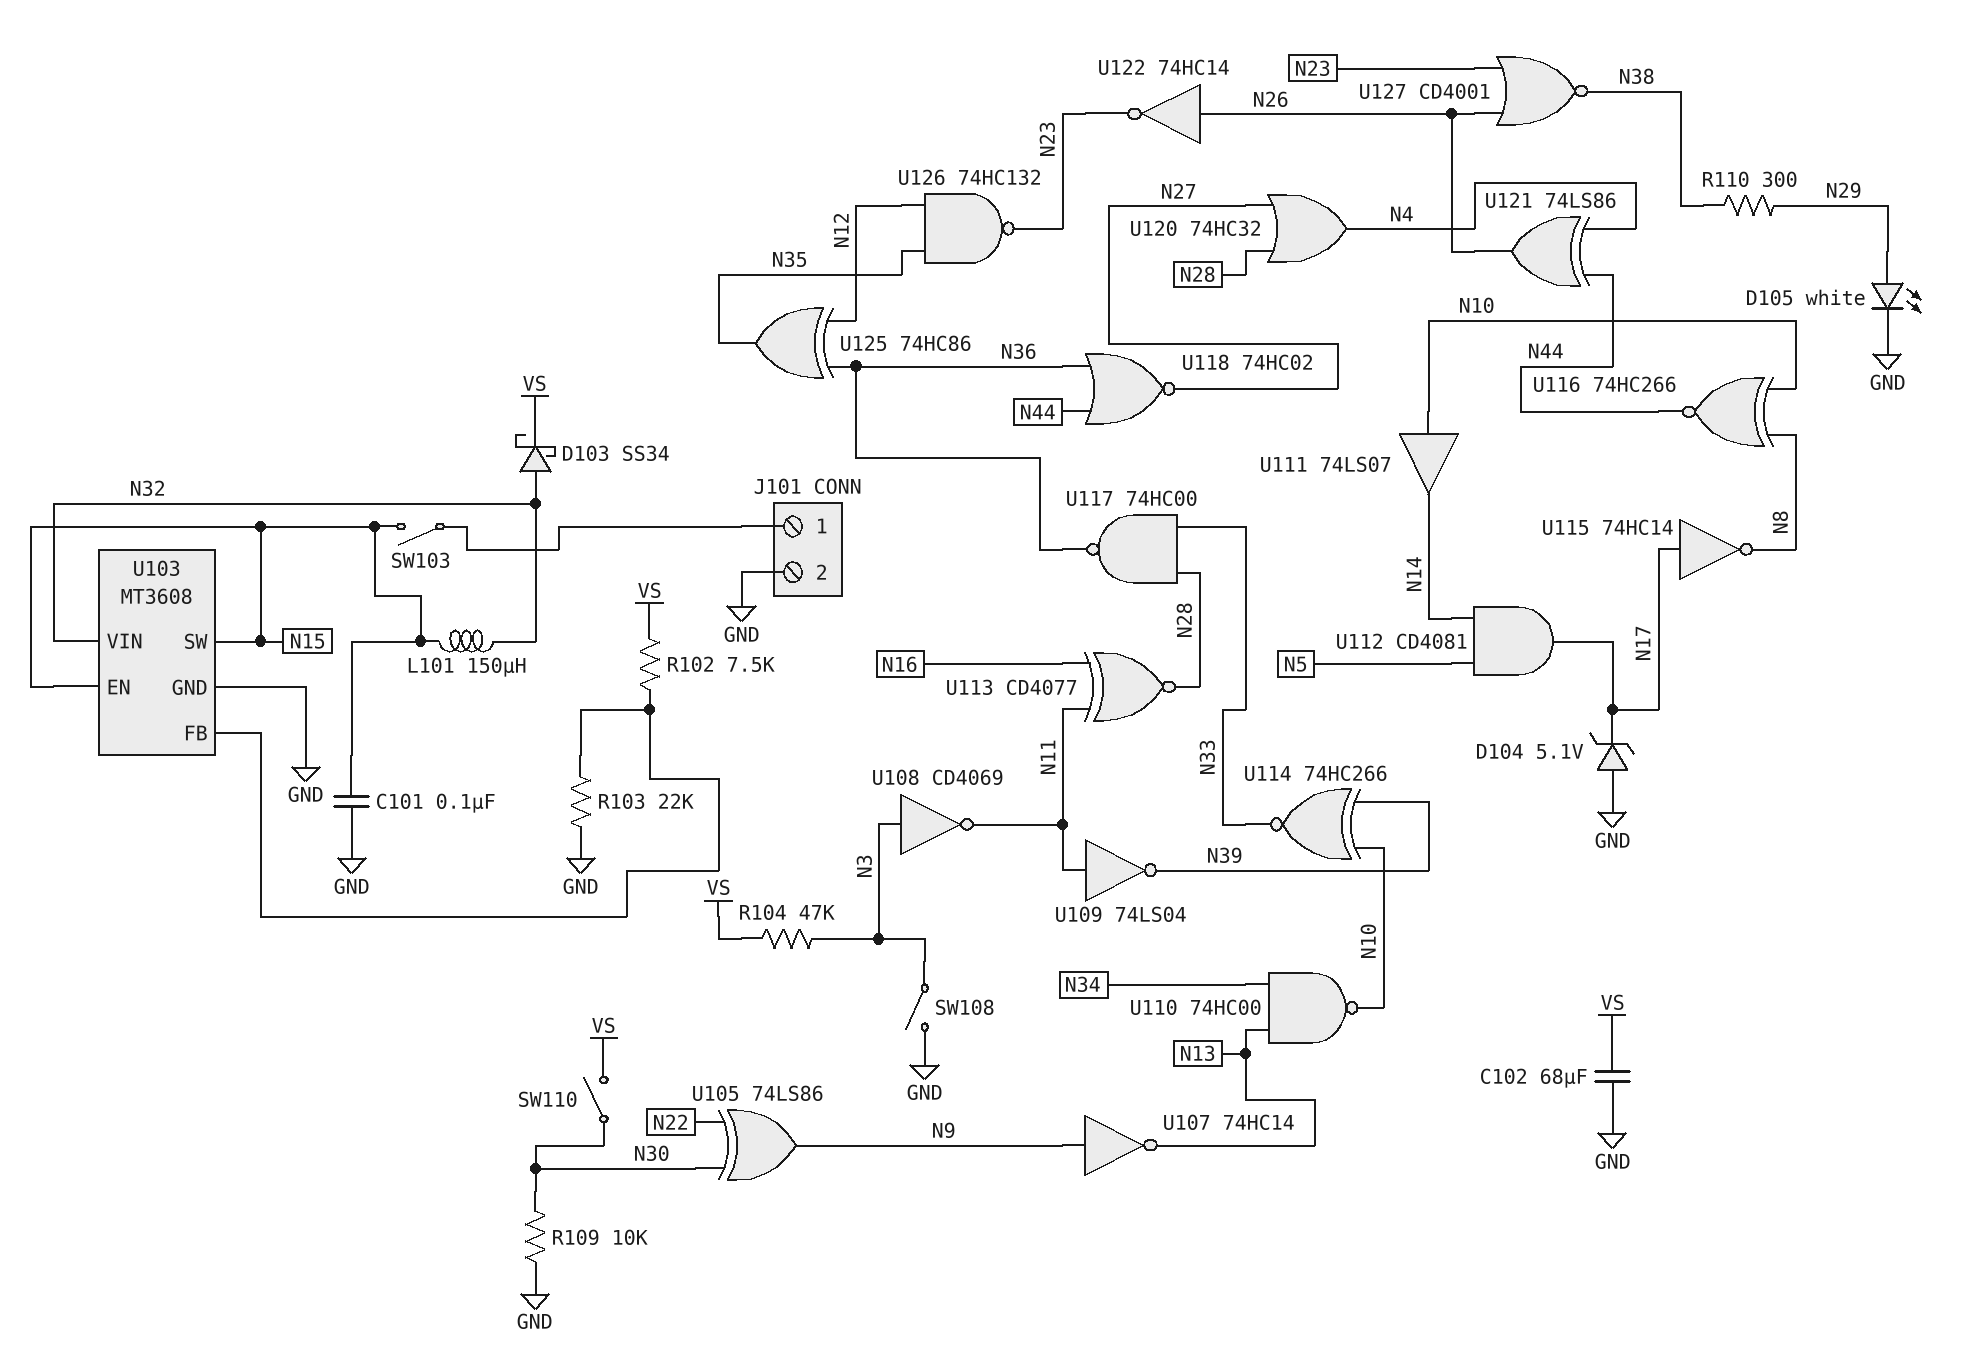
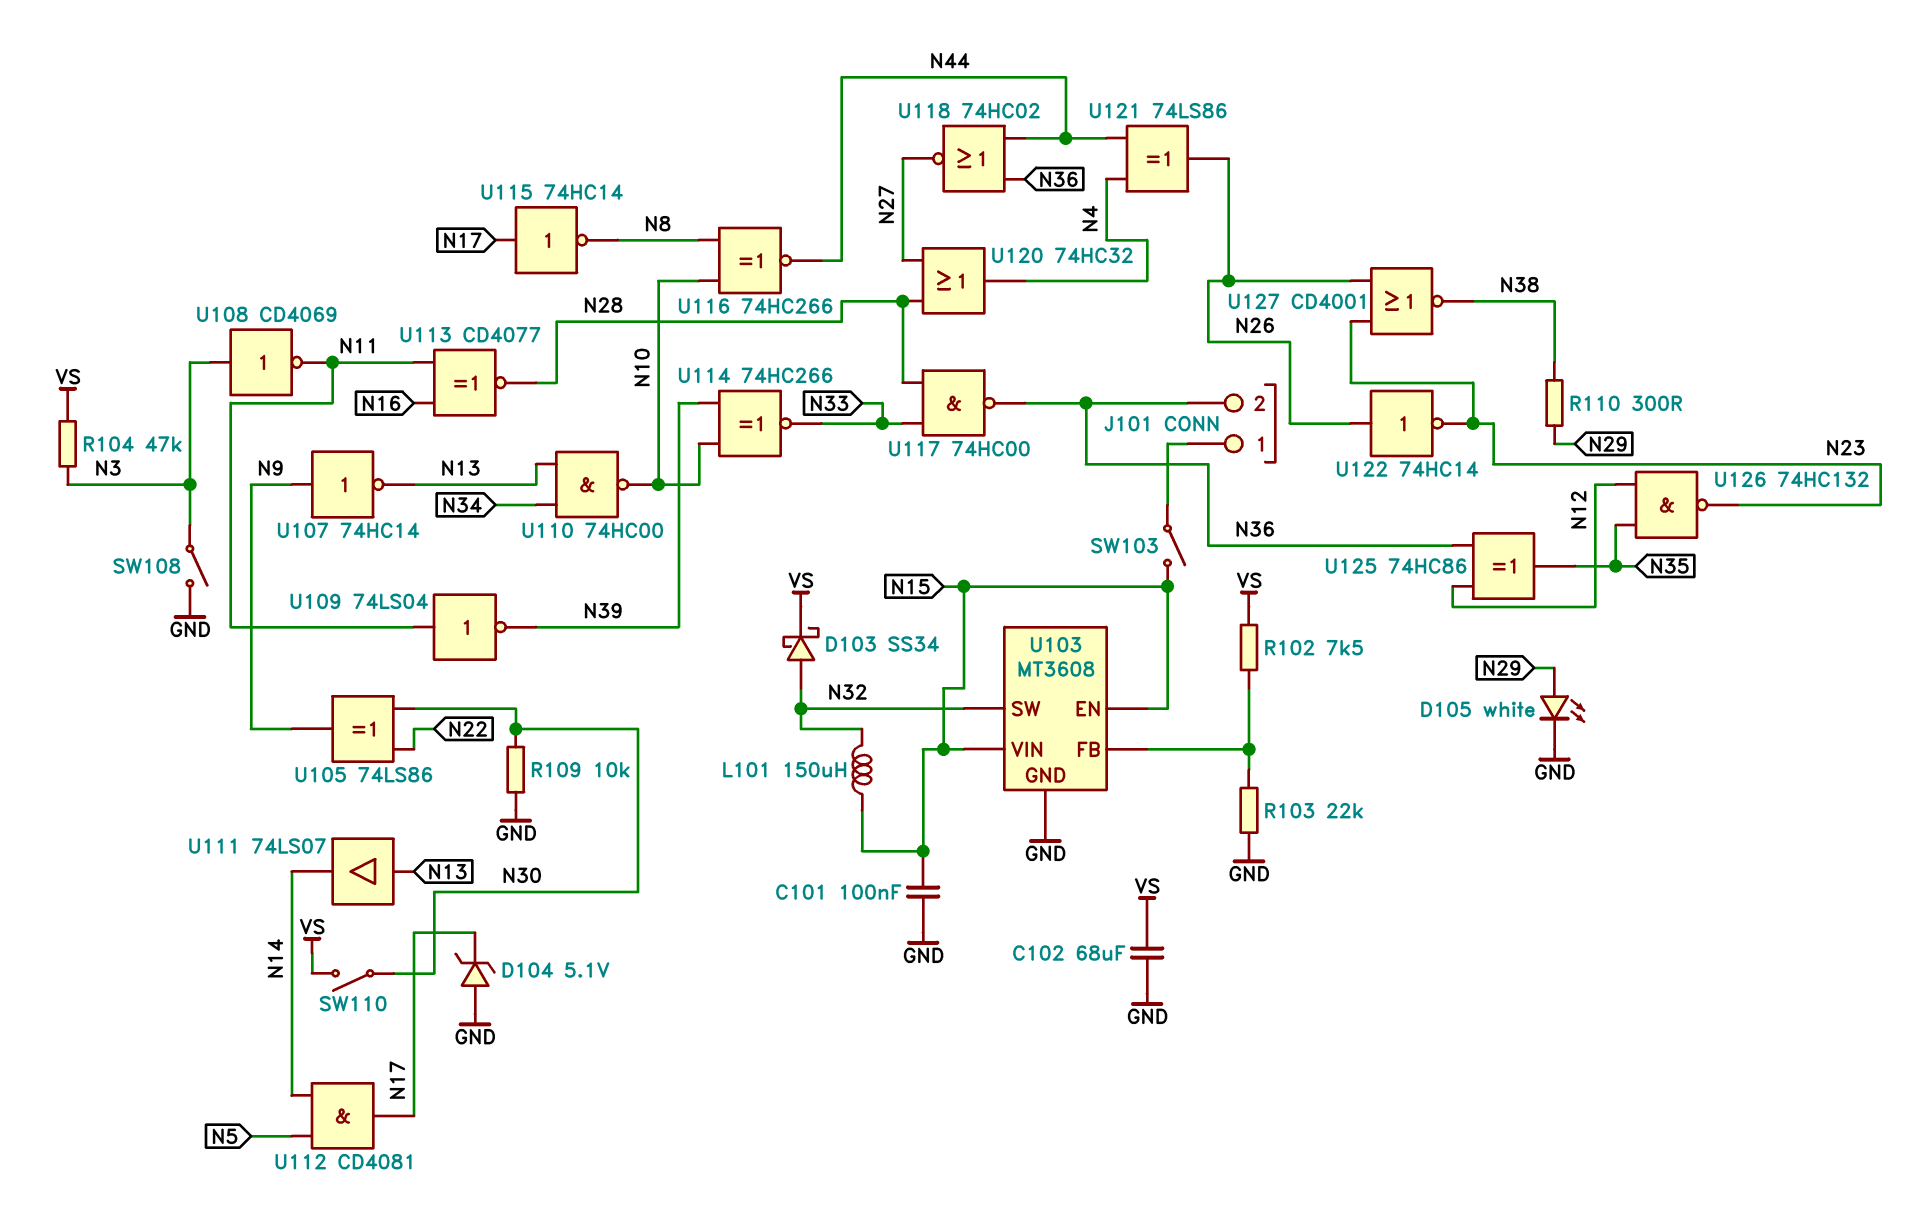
J101 pin 2: GND -> N36
U103 pin SW: N15 -> N32
U103 pin VIN: N32 -> N15
U111: buffer 74LS07 (in N10, out N14) -> buffer 74LS07 (in N13, out N14)

